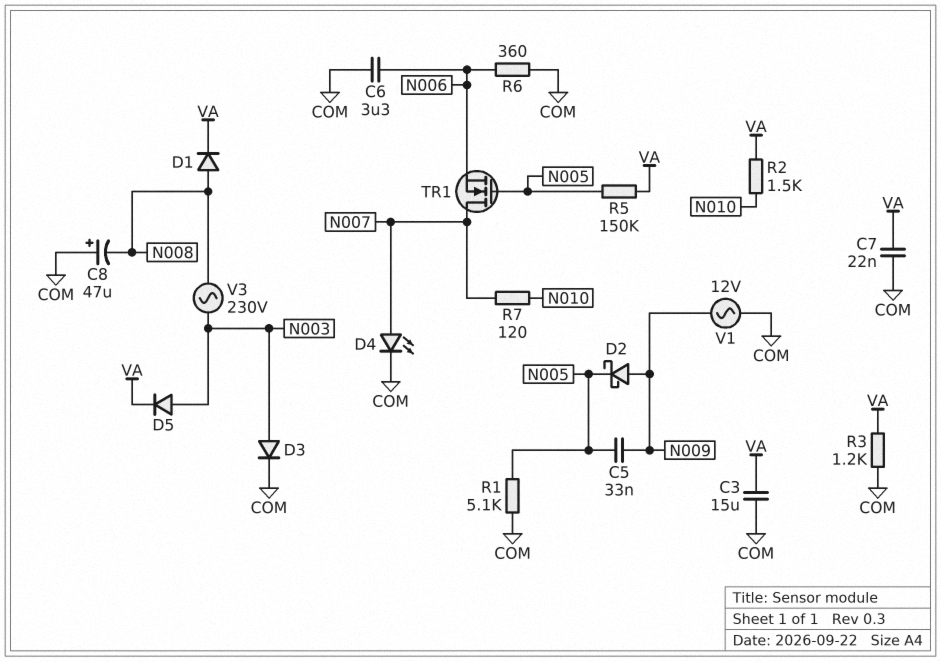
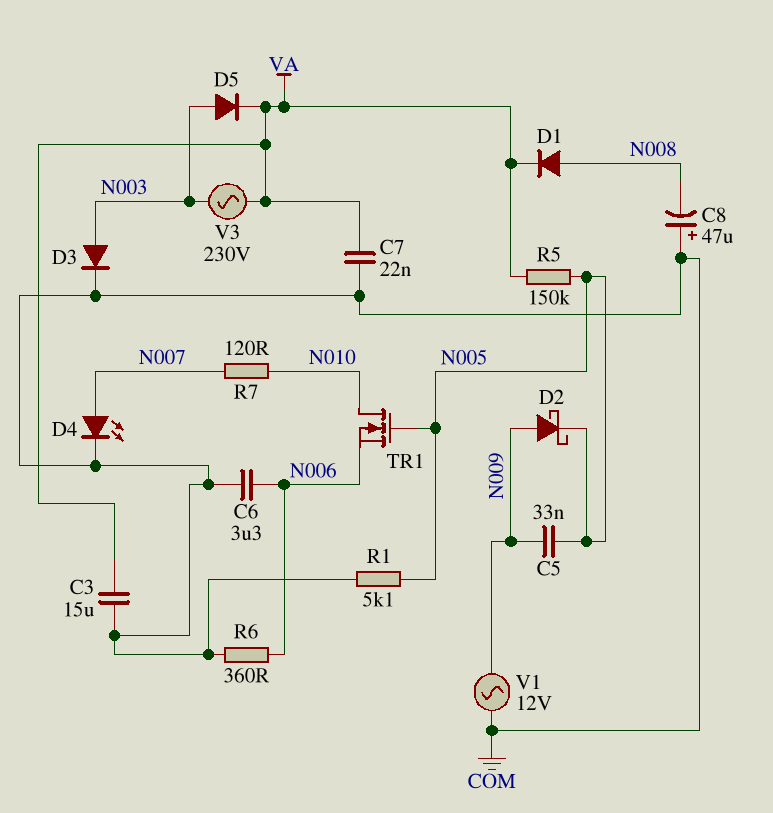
R2: 1.5k (N010, VA) -> none
R3: 1.2k (COM, VA) -> none
TR1: NMOS (G N005, D N007, S N006) -> NMOS (G N005, D N010, S N006)
V3: AC 230V (N003, N008) -> AC 230V (N003, VA)

